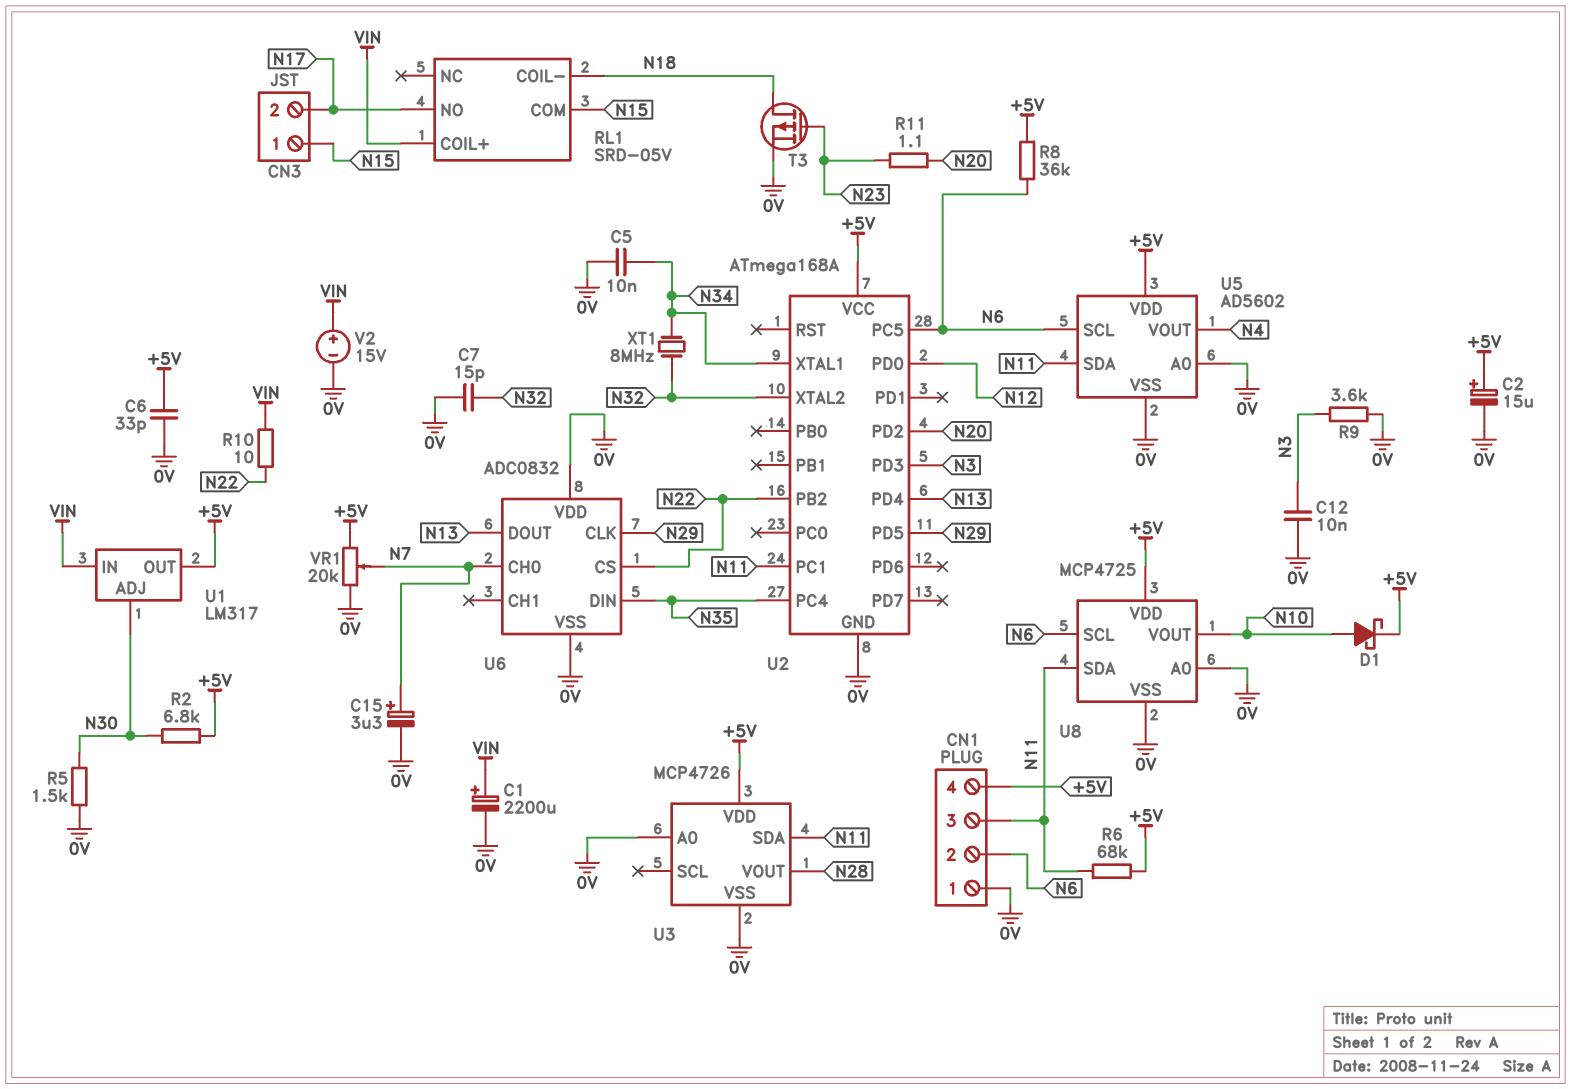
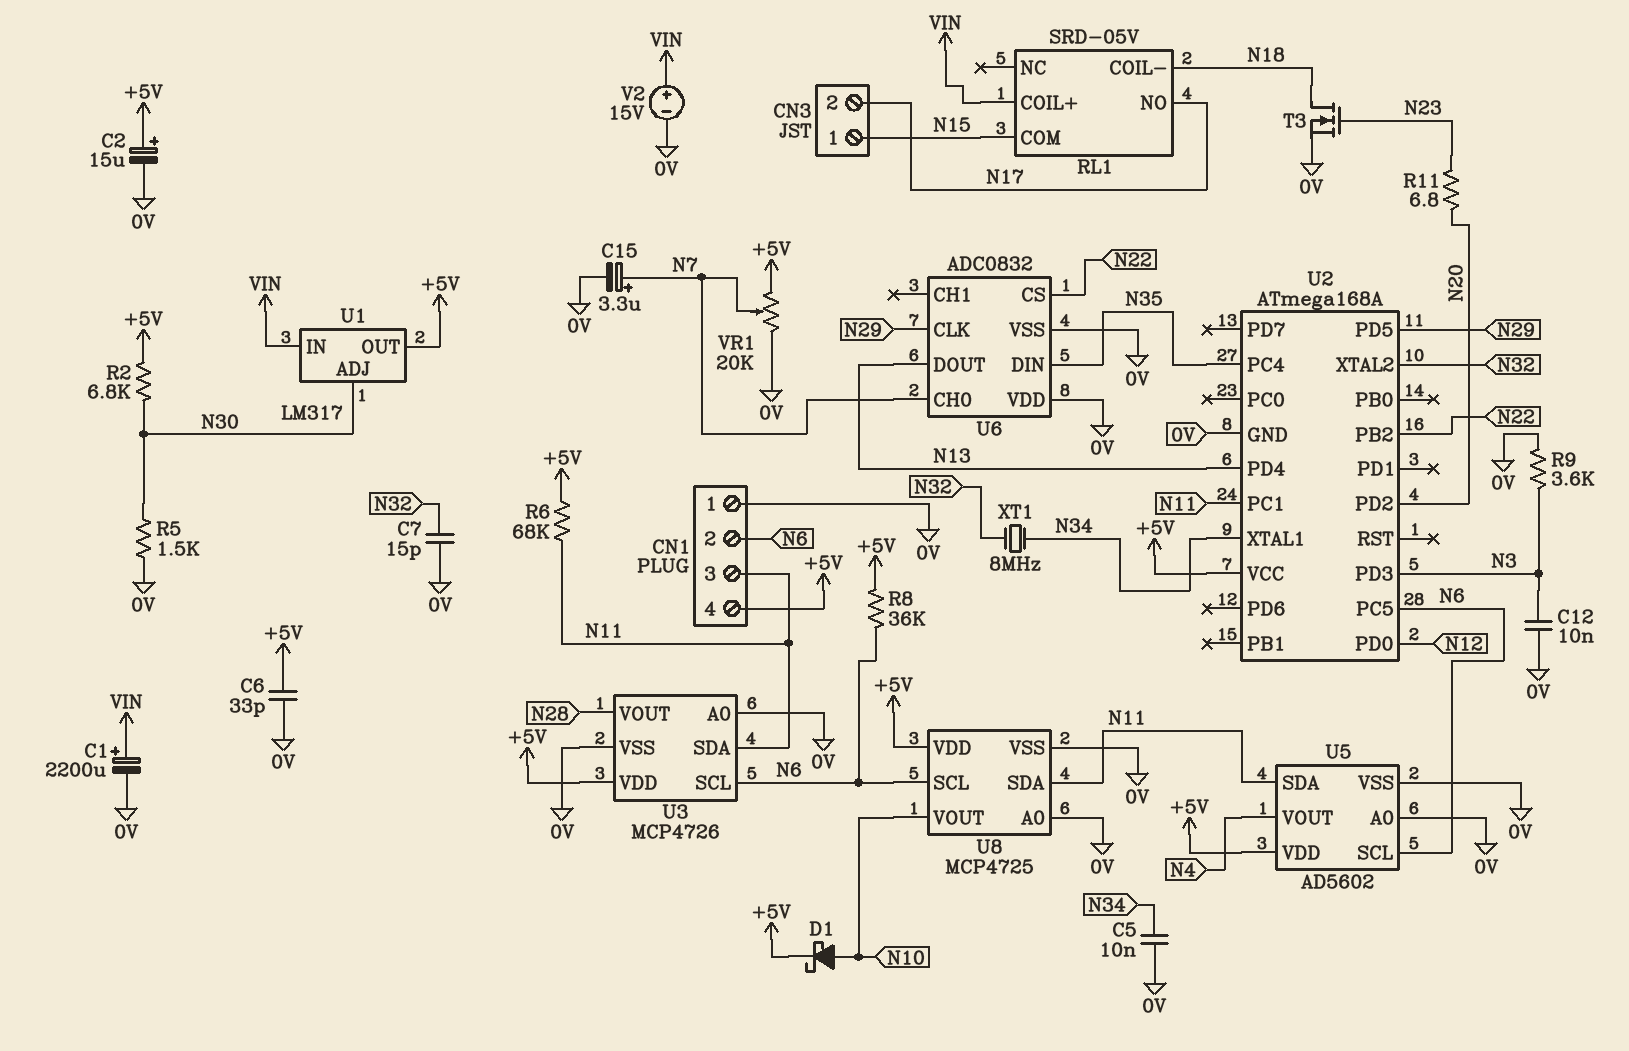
R10: 10 (N22, VIN) -> none
R11: 1.1 (N20, N23) -> 6.8 (N20, N23)
T3: PMOS (G N23, D N18, S 0V) -> NMOS (G N23, D N18, S 0V)
U3 pin SCL: none -> N6

